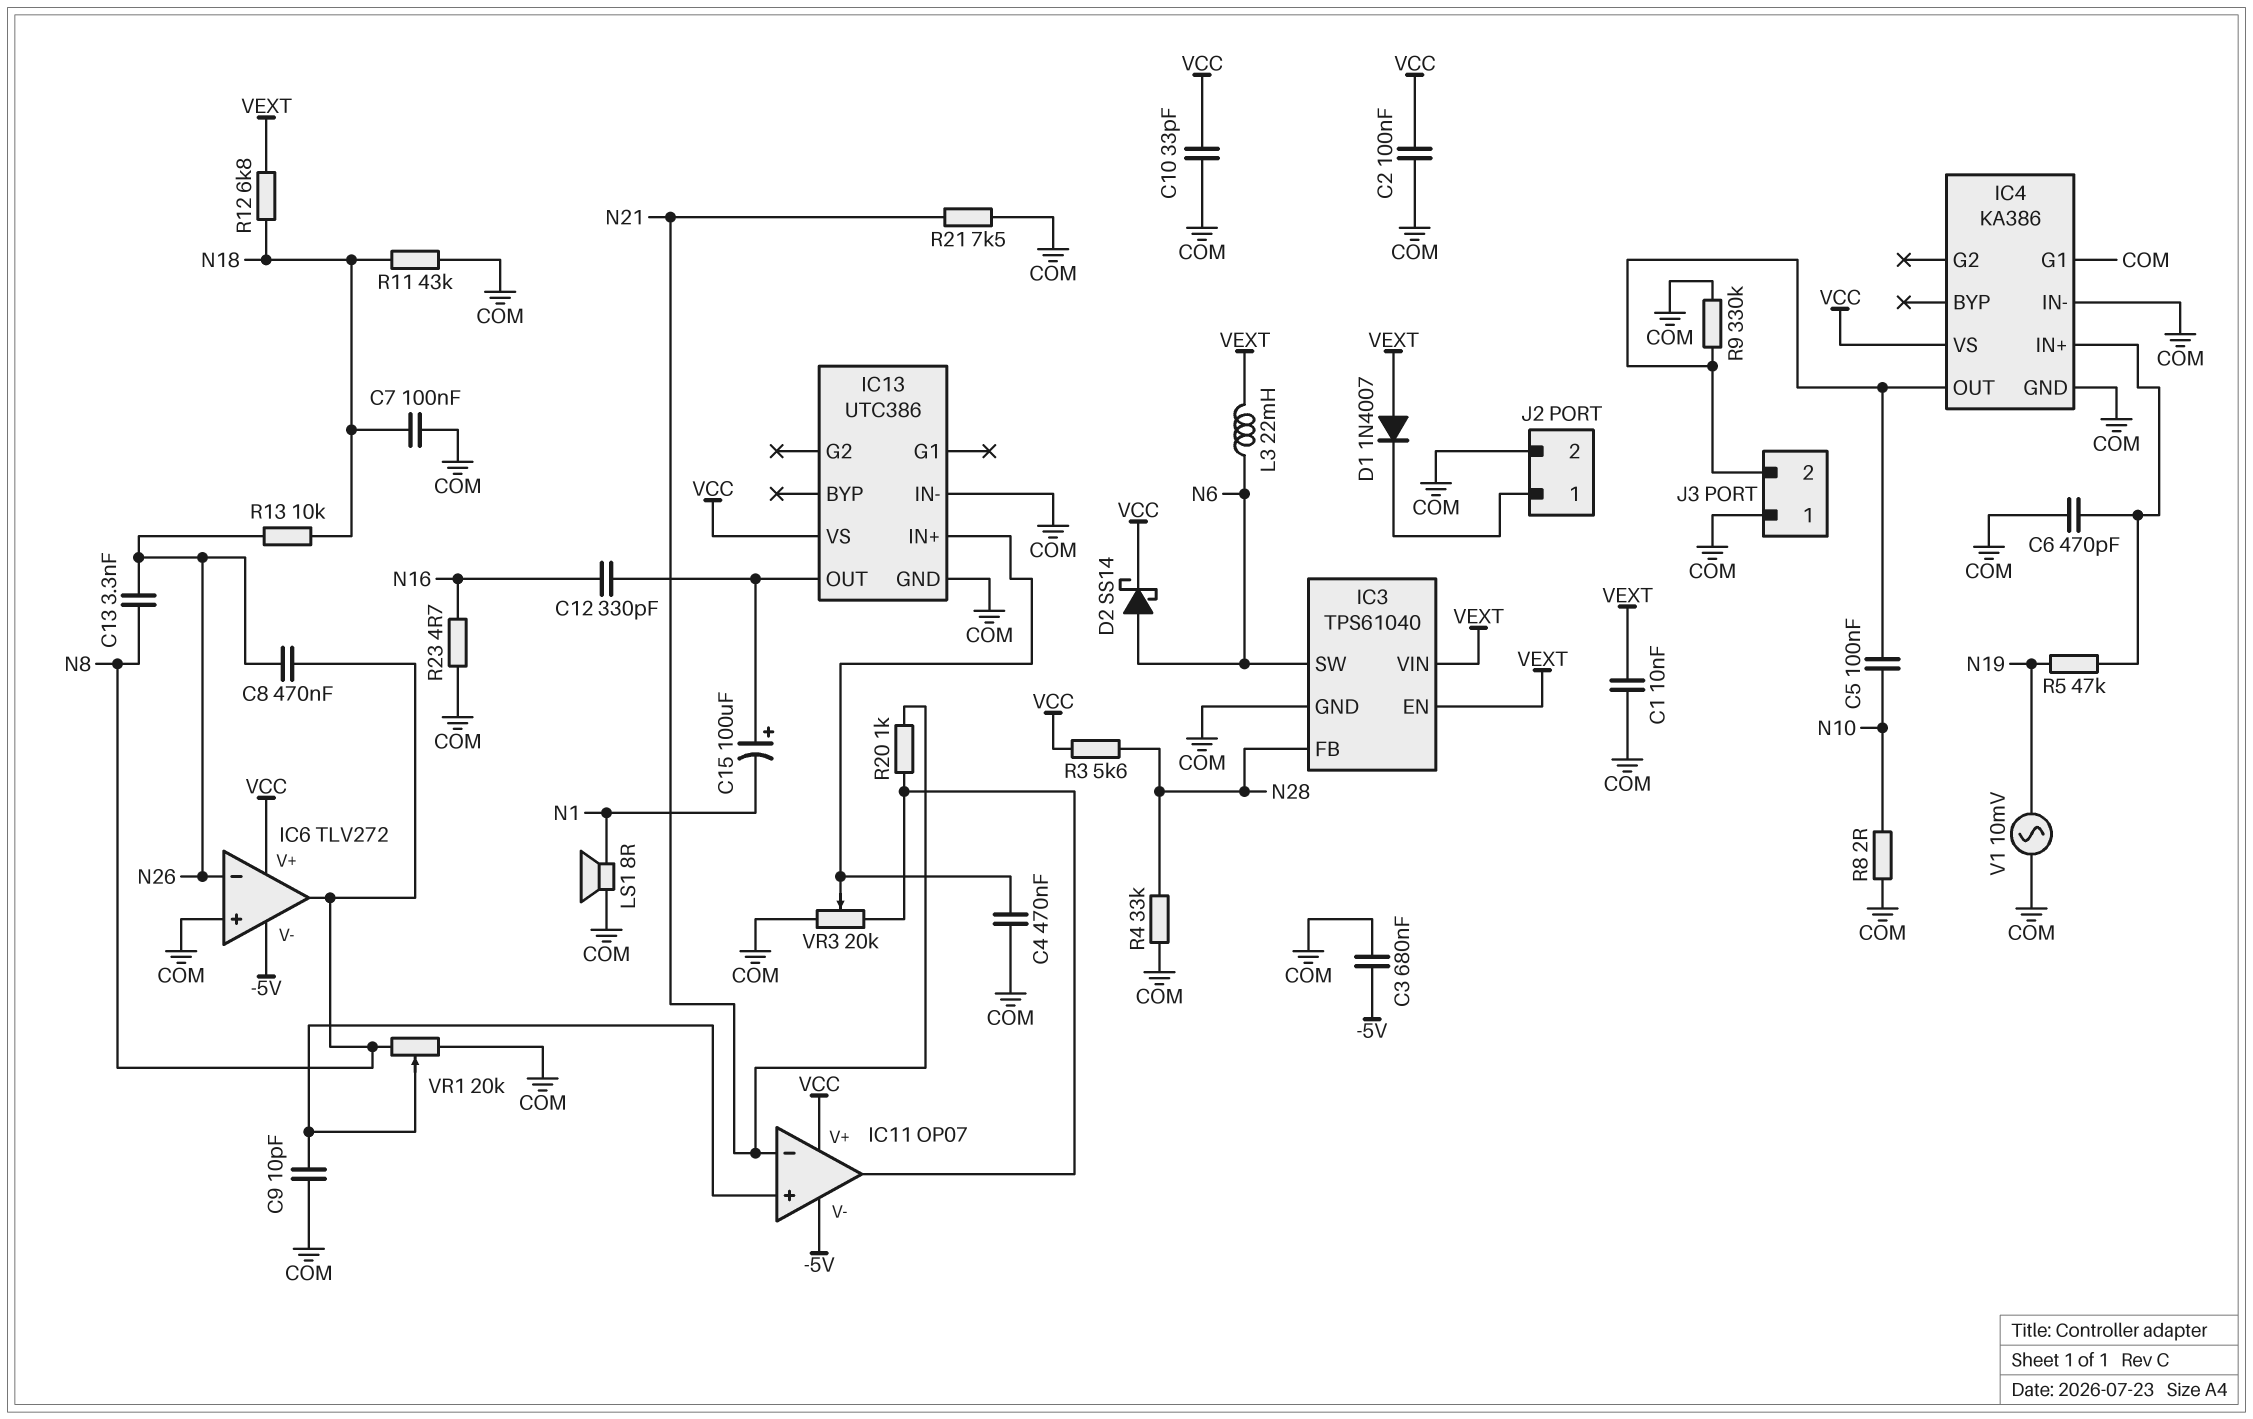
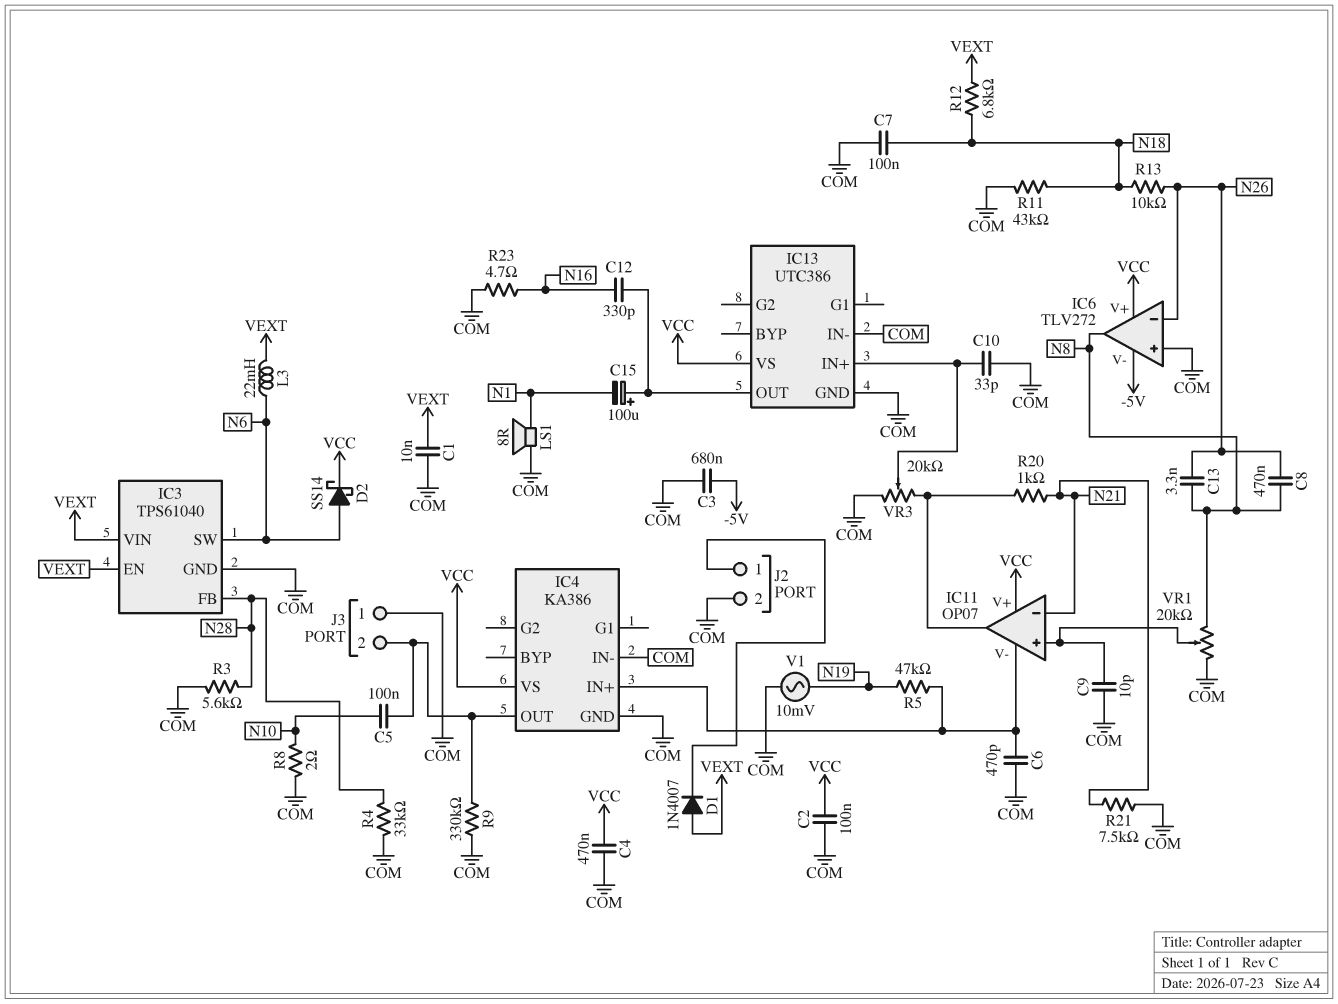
C4: 470nF (COM, IC13/IN+) -> 470nF (COM, VCC)
C10: 33pF (COM, VCC) -> 33pF (COM, IC13/IN+)
IC4 pin G1: COM -> none
IC11 pin V-: -5V -> IC4/IN+
R3: 5.6k (N28, VCC) -> 5.6k (COM, N28)

